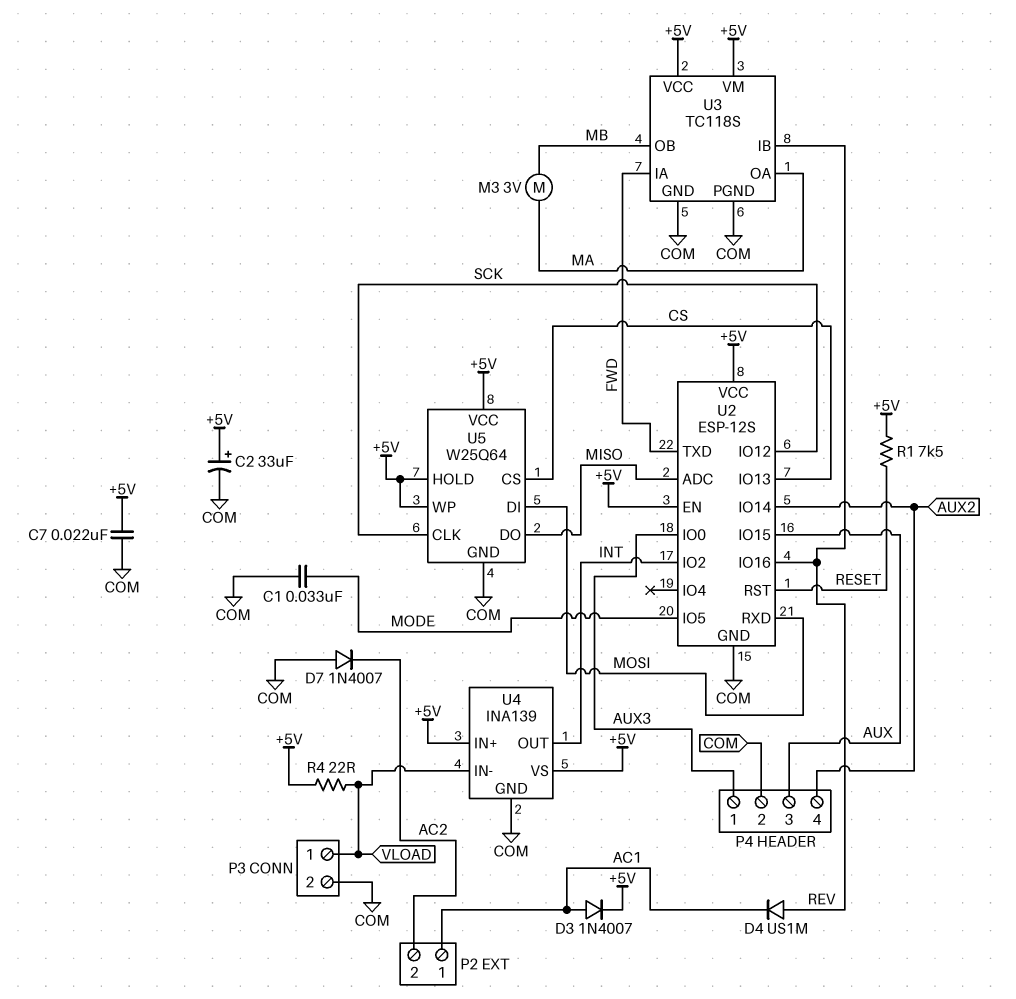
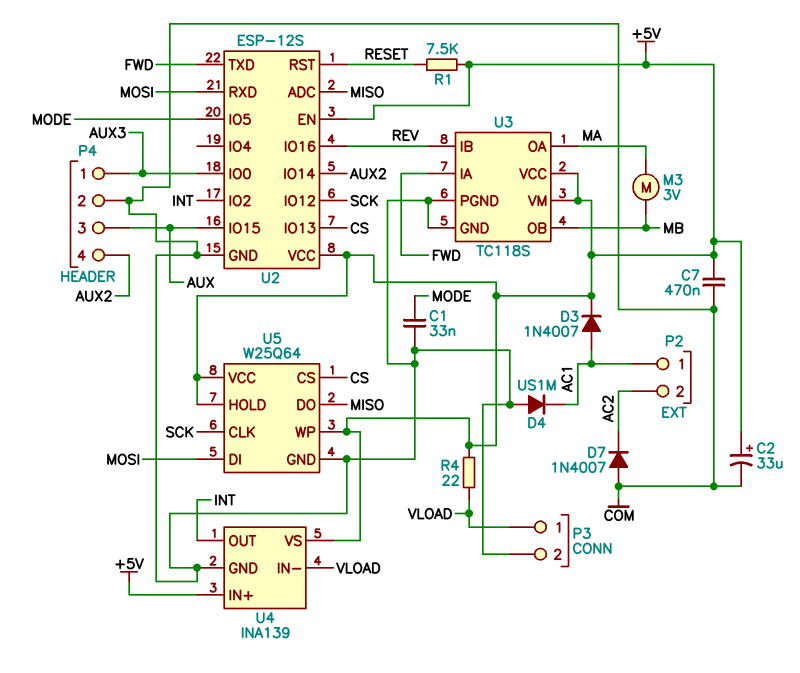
C7: 22nF (+5V, COM) -> 470nF (+5V, COM)
D4: diode US1M (A REV, K AC1) -> diode US1M (A COM, K AC1)

